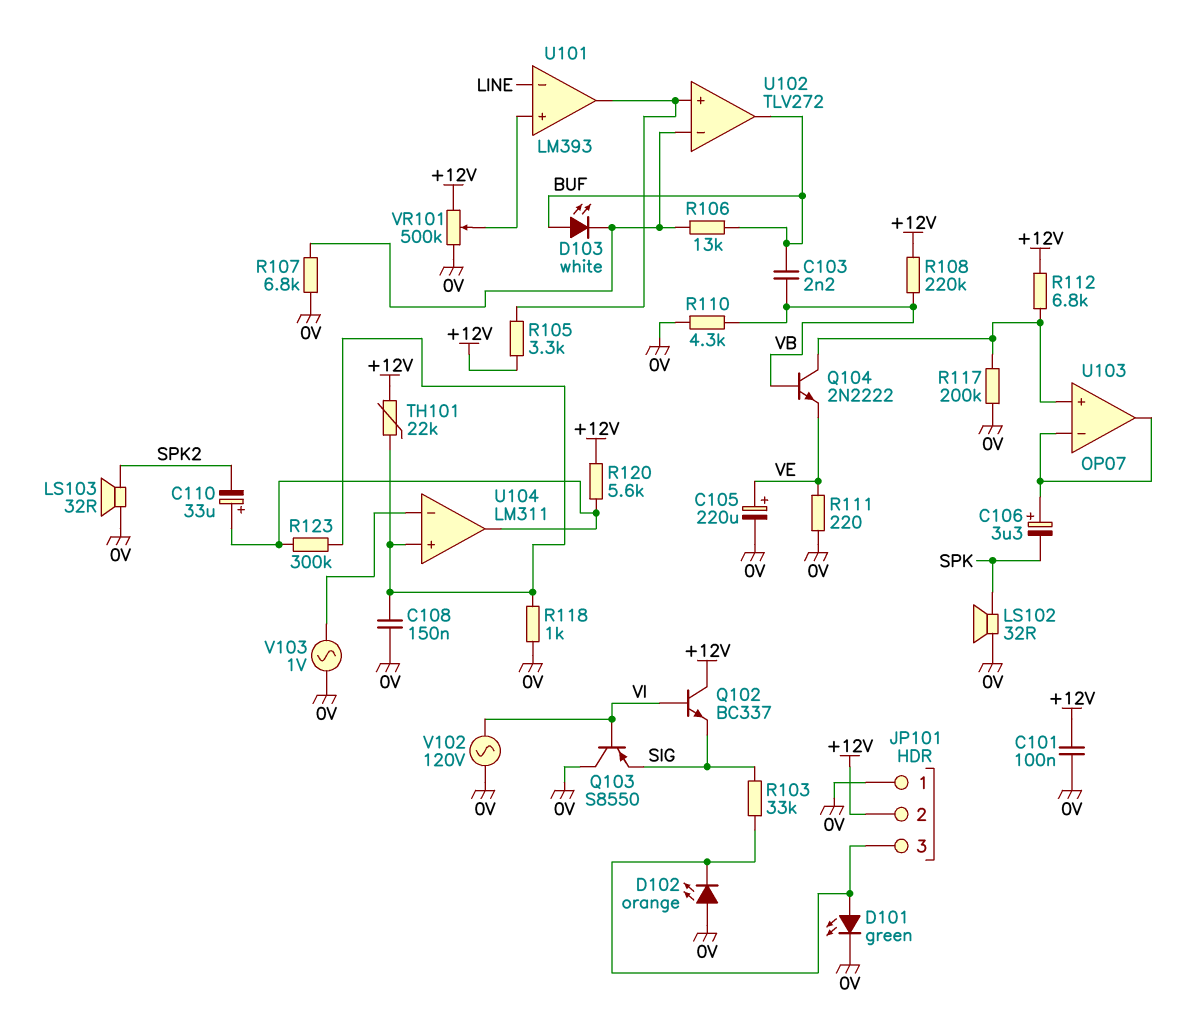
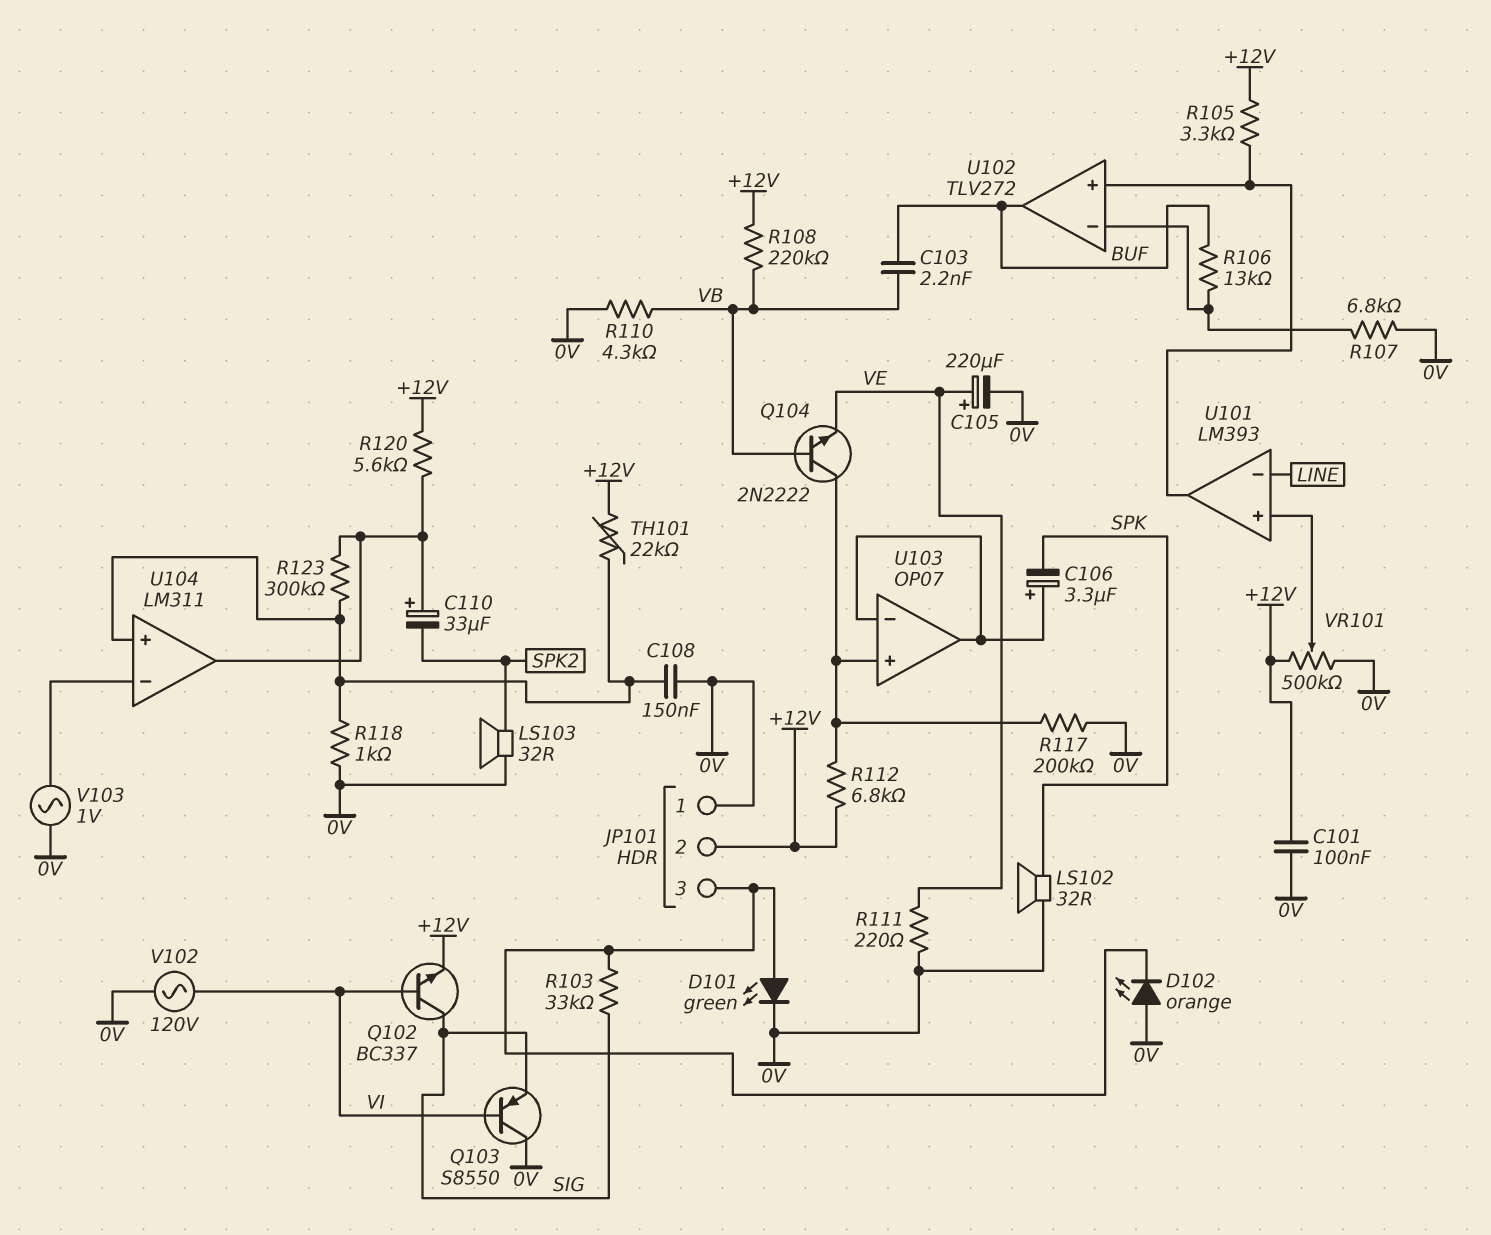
D103: LED white (A BUF, K U102/in-) -> none
Q102: NPN BC337 (B VI, C +12V, E SIG) -> NPN BC337 (B VI, C SIG, E +12V)

